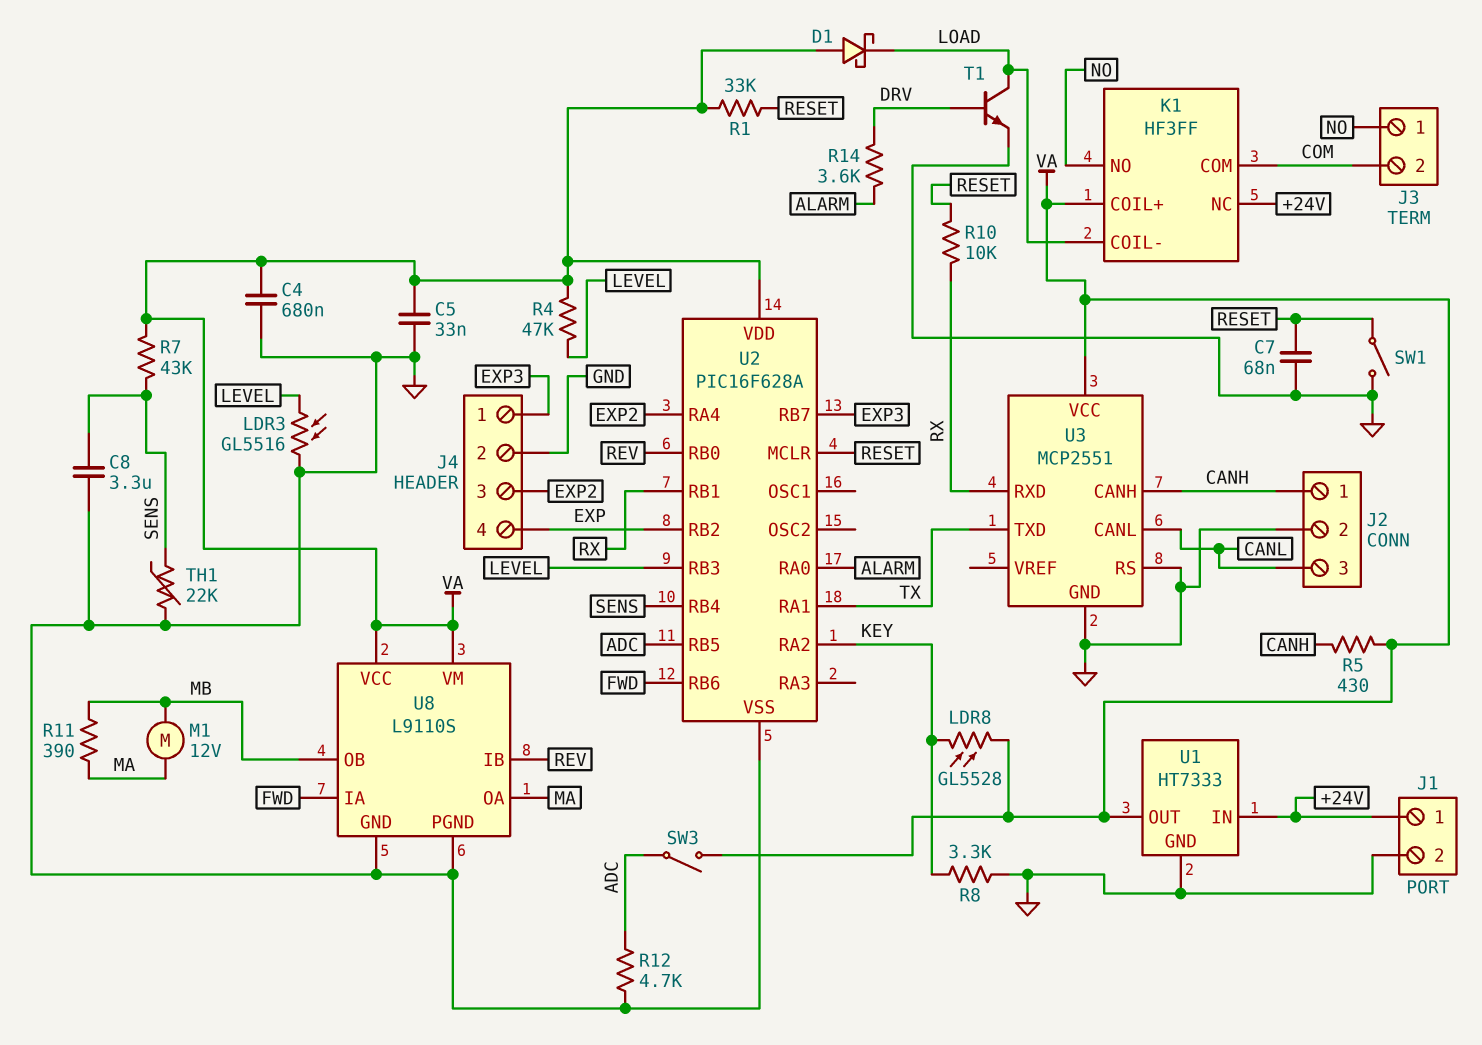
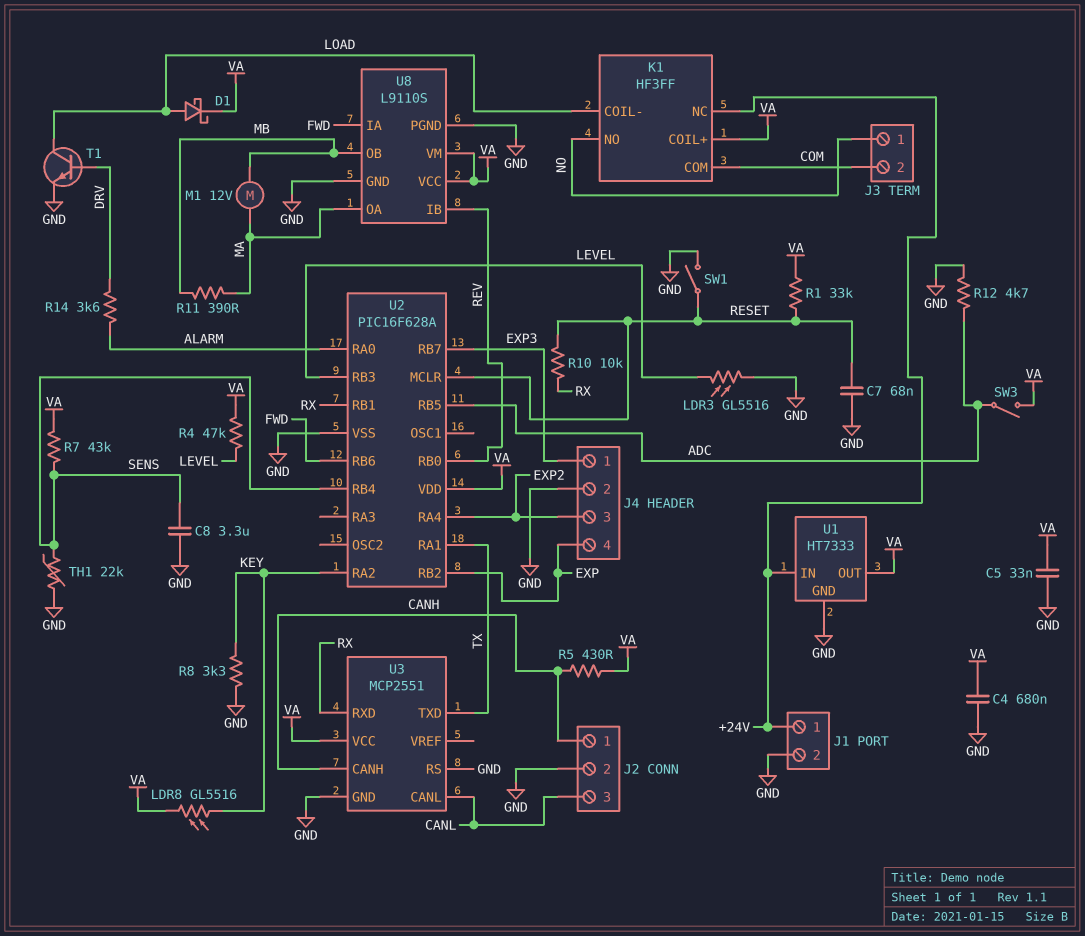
D1: schottky (A VA, K LOAD) -> schottky (A LOAD, K VA)
LDR8: GL5528 (KEY, VA) -> GL5516 (KEY, VA)

